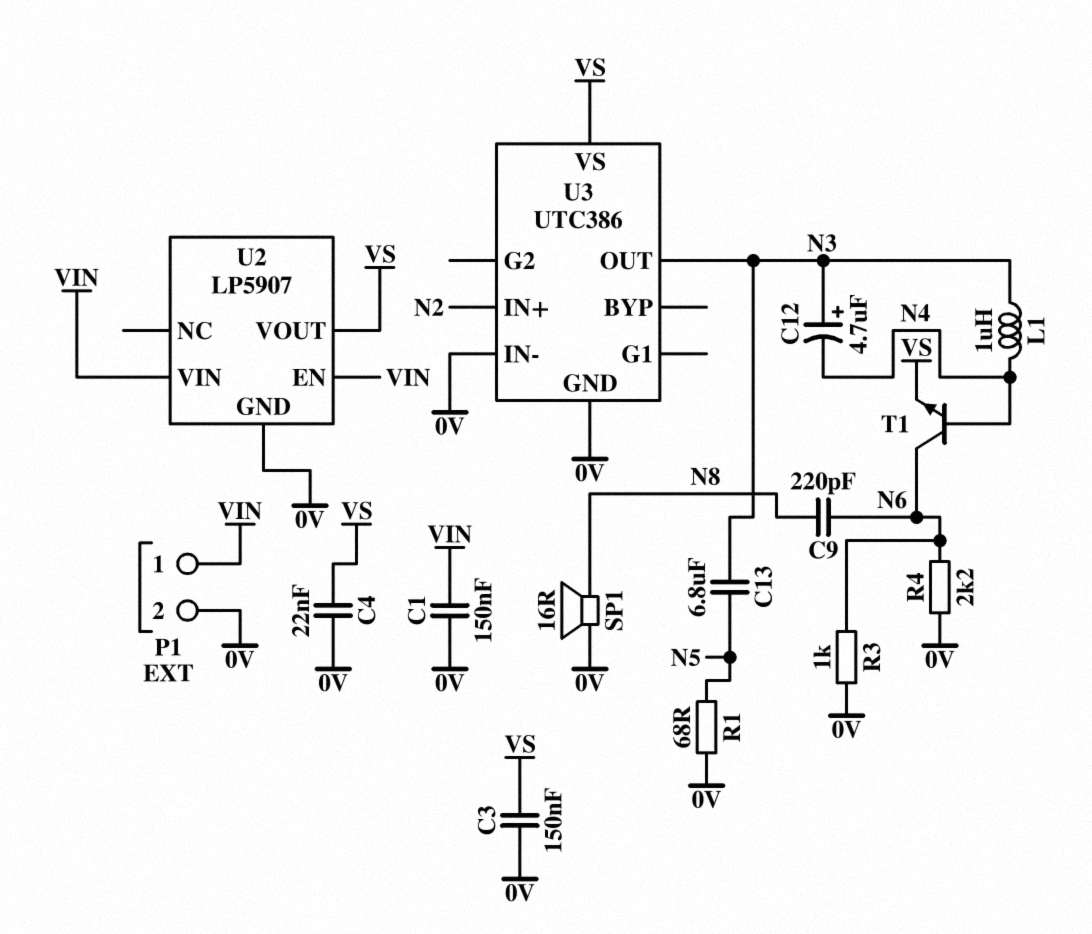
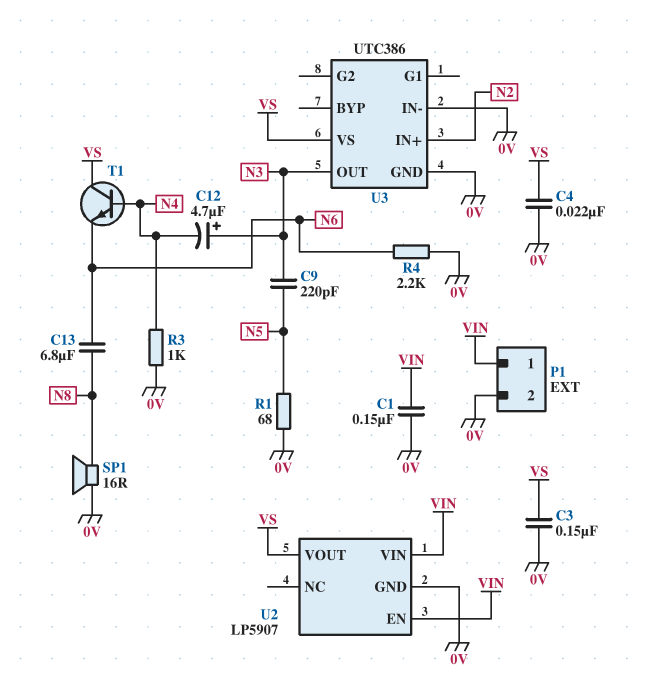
C9: 220pF (N6, N8) -> 220pF (N3, N5)
C13: 6.8uF (N3, N5) -> 6.8uF (N6, N8)
L1: 1uH (N3, N4) -> none
R3: 1k (0V, N6) -> 1k (0V, N4)
T1: NPN (B N4, C N6, E VS) -> NPN (B N4, C VS, E N6)

